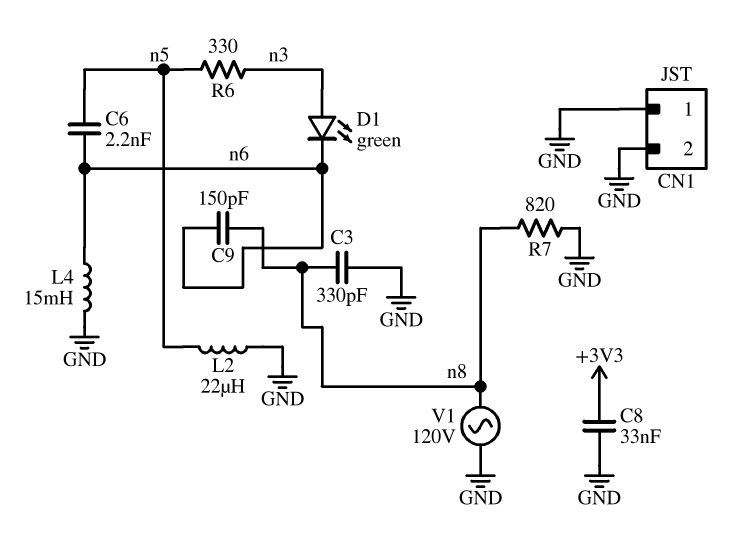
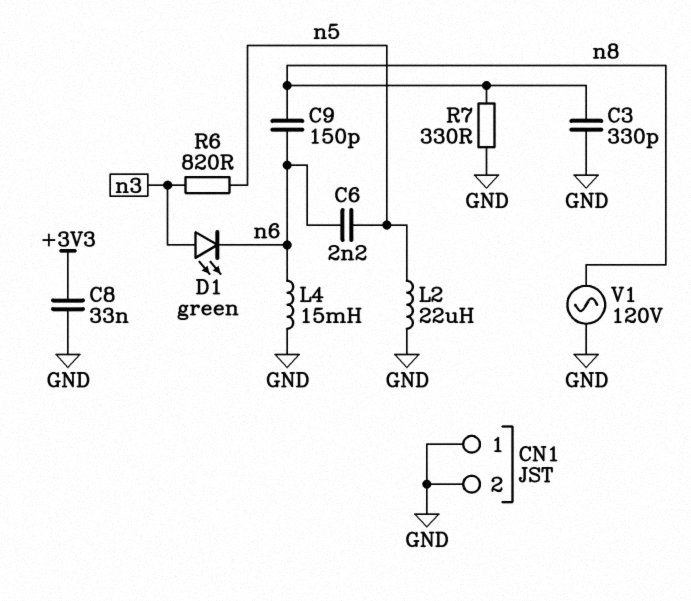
R6: 330 (n3, n5) -> 820 (n3, n5)
R7: 820 (GND, n8) -> 330 (GND, n8)

